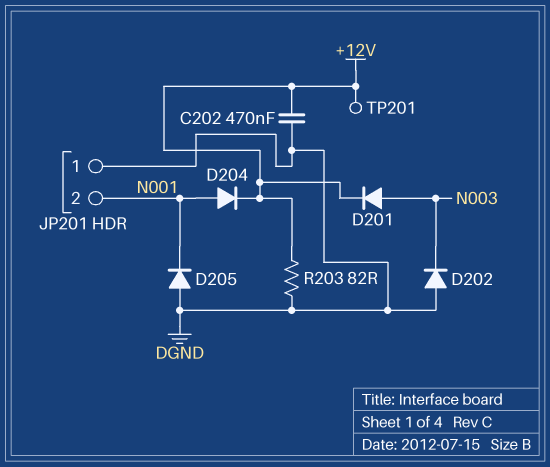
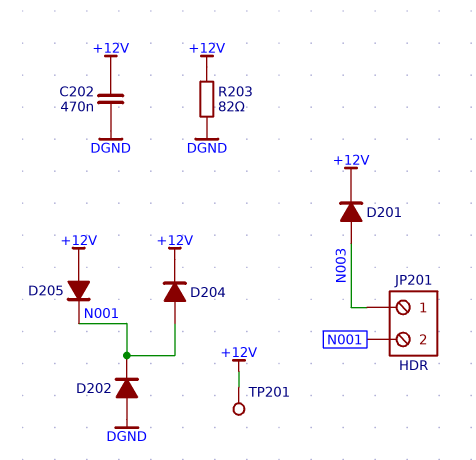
D202: diode (A DGND, K N003) -> diode (A DGND, K N001)
D205: diode (A DGND, K N001) -> diode (A +12V, K N001)
JP201 pin 1: DGND -> N003

